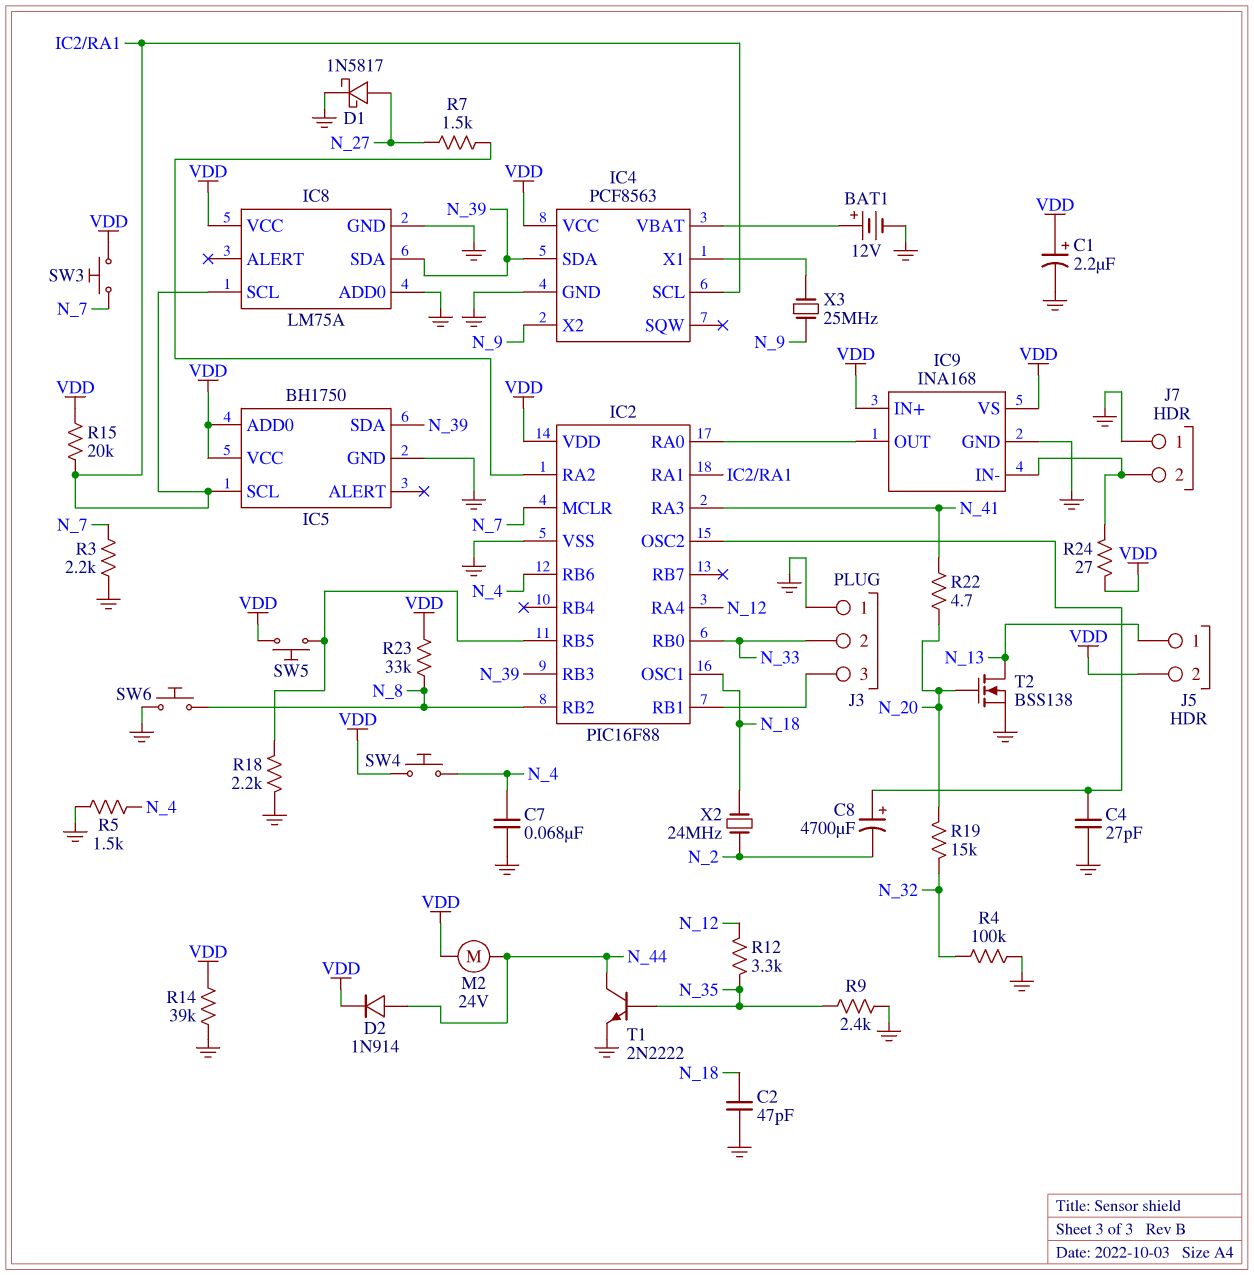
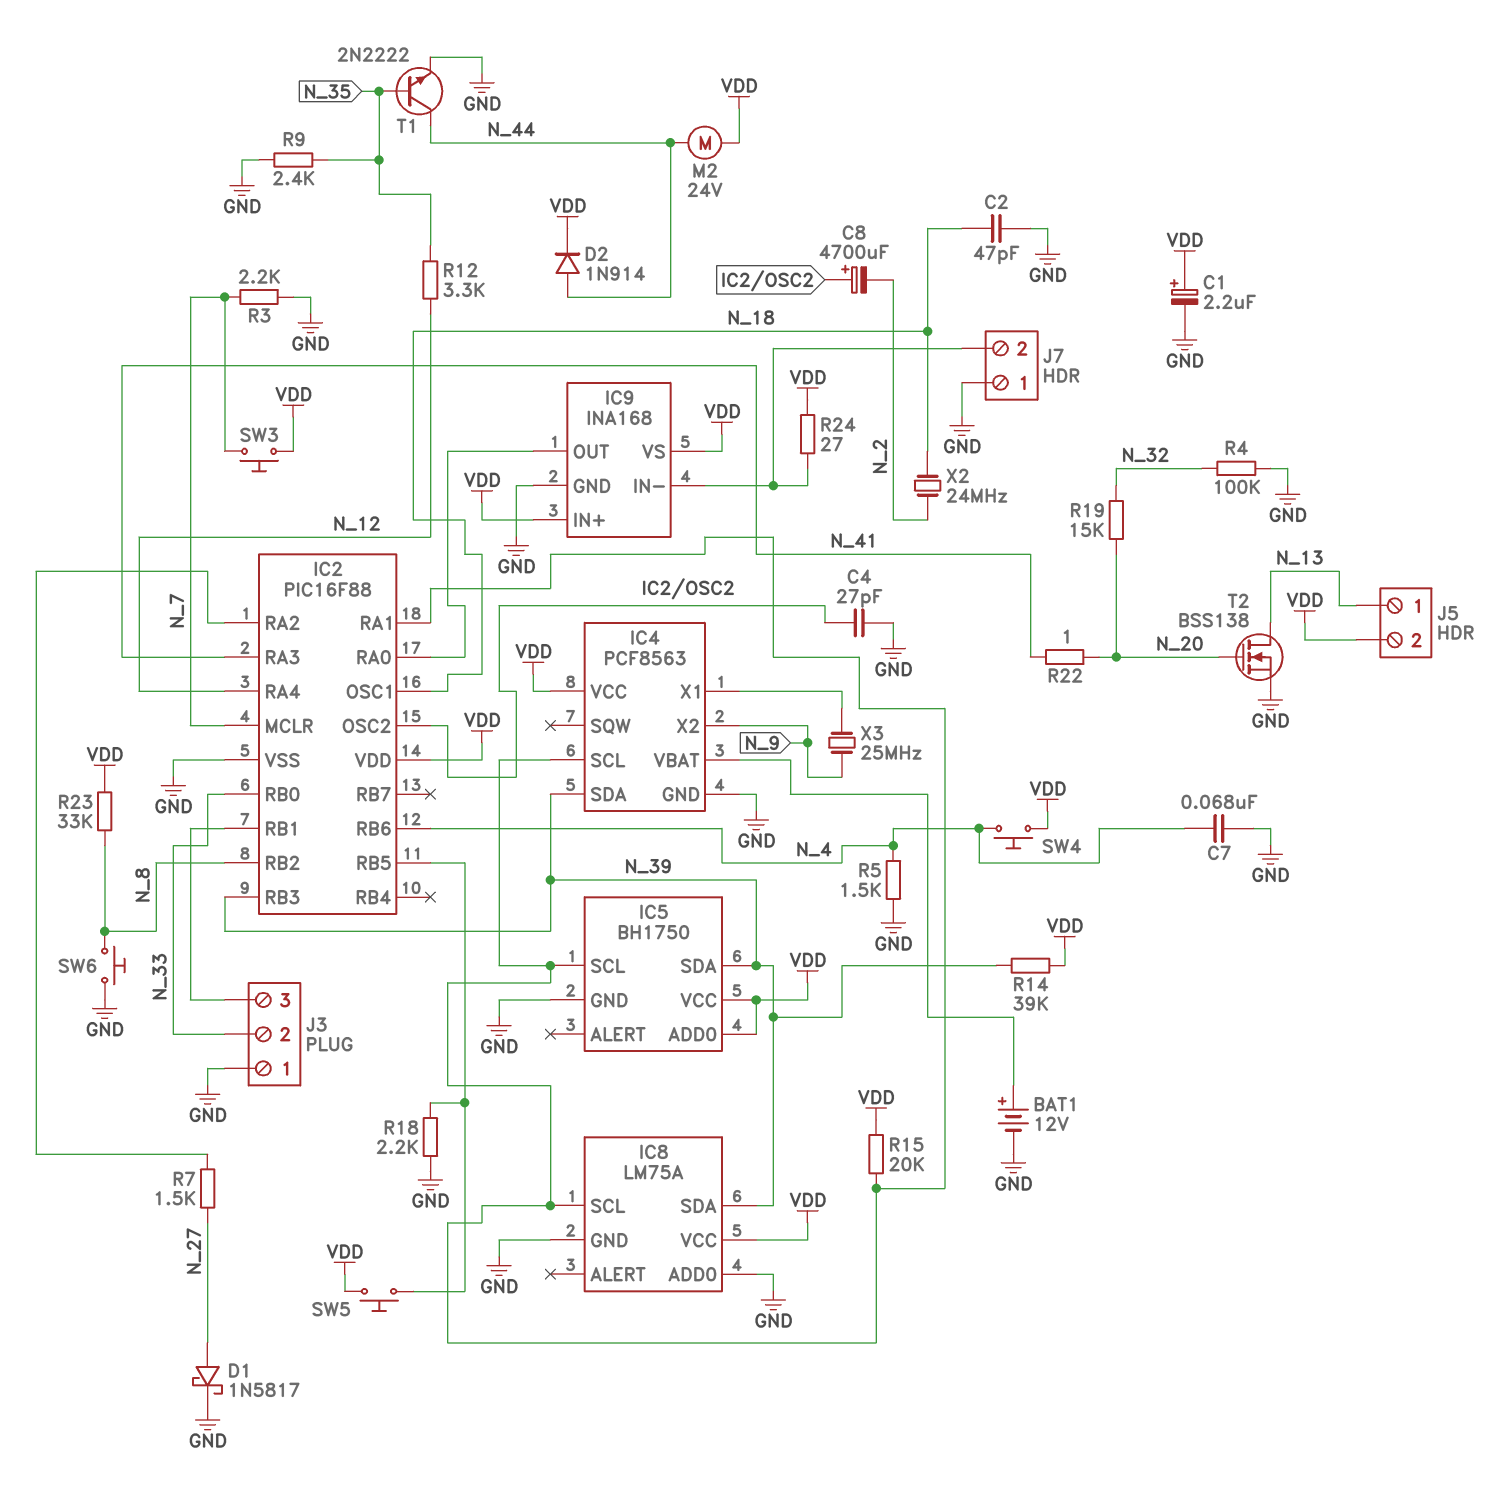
R14: 39k (GND, VDD) -> 39k (N_39, VDD)
R22: 4.7 (N_20, N_41) -> 1 (N_20, N_41)

